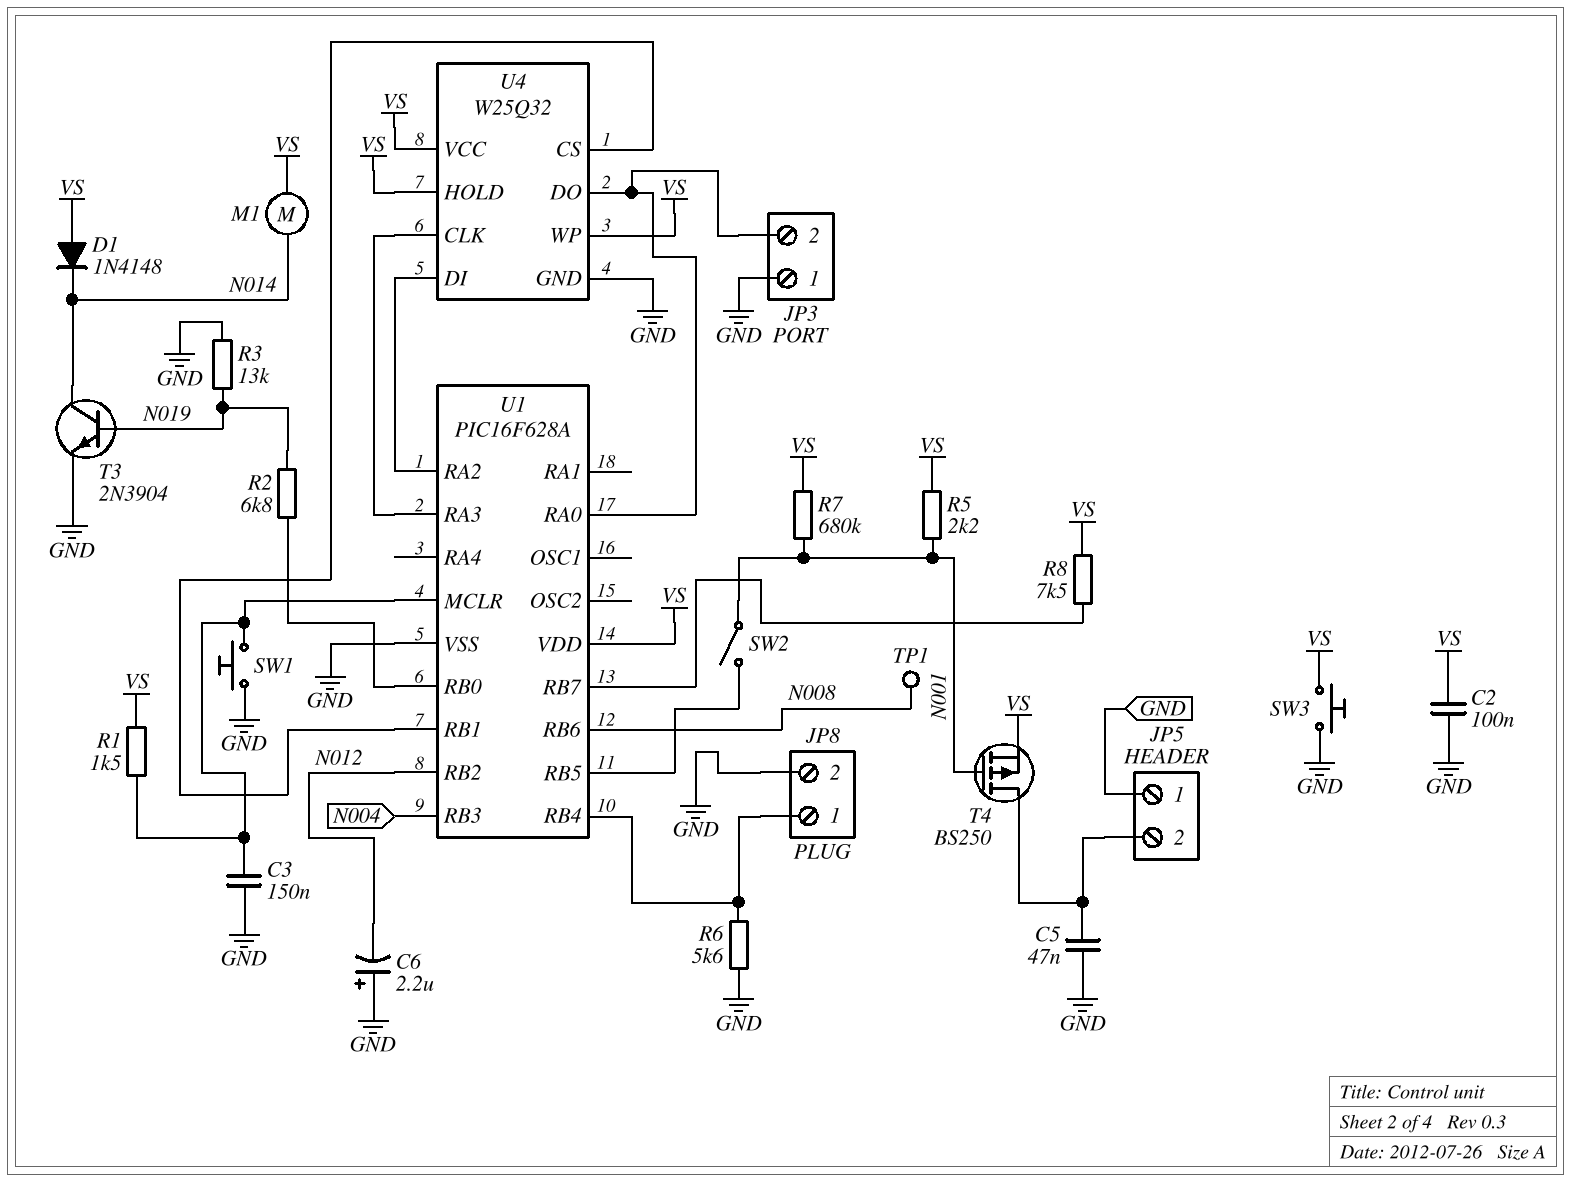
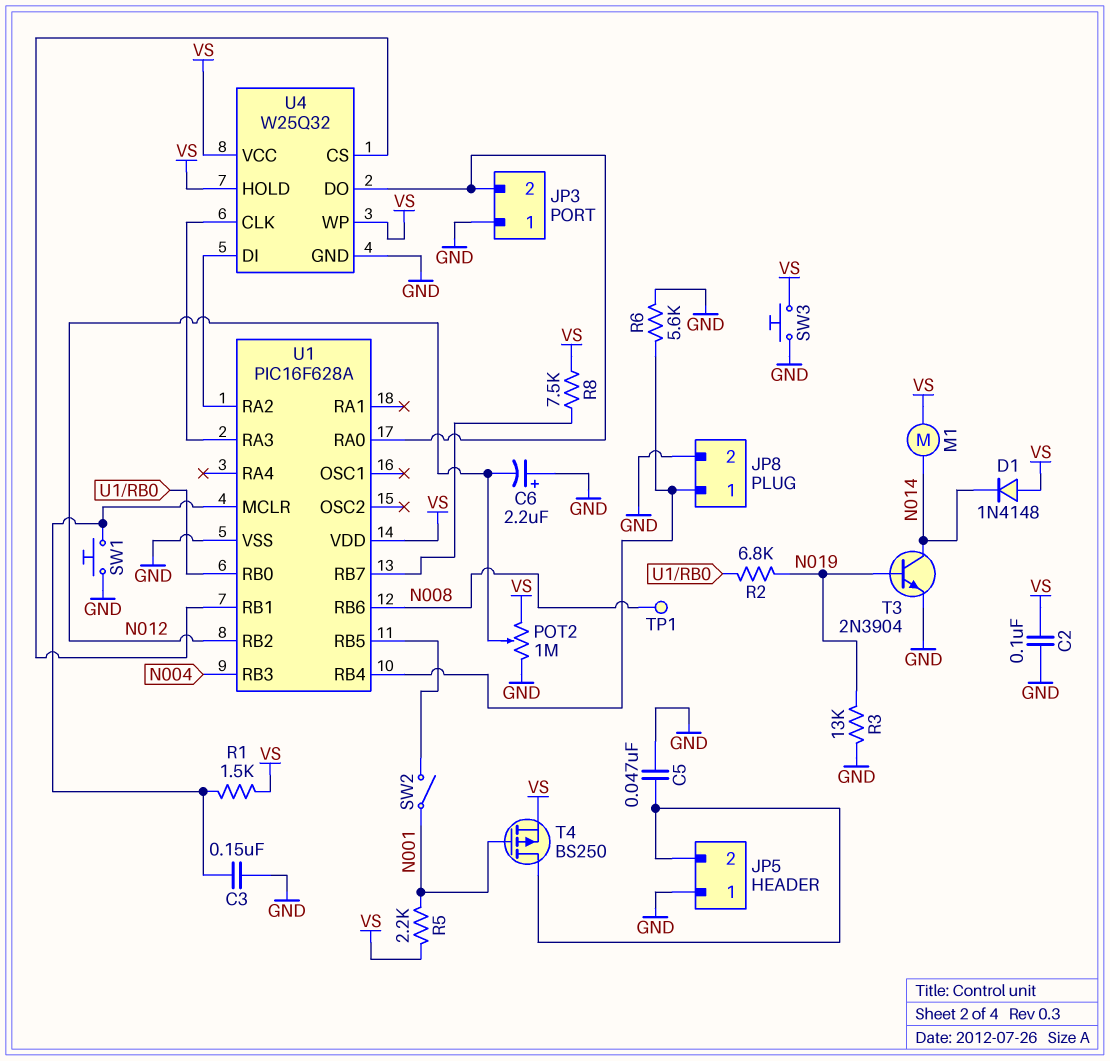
POT2: none -> 1M (GND, VS, wiper N012)
R7: 680k (N001, VS) -> none

